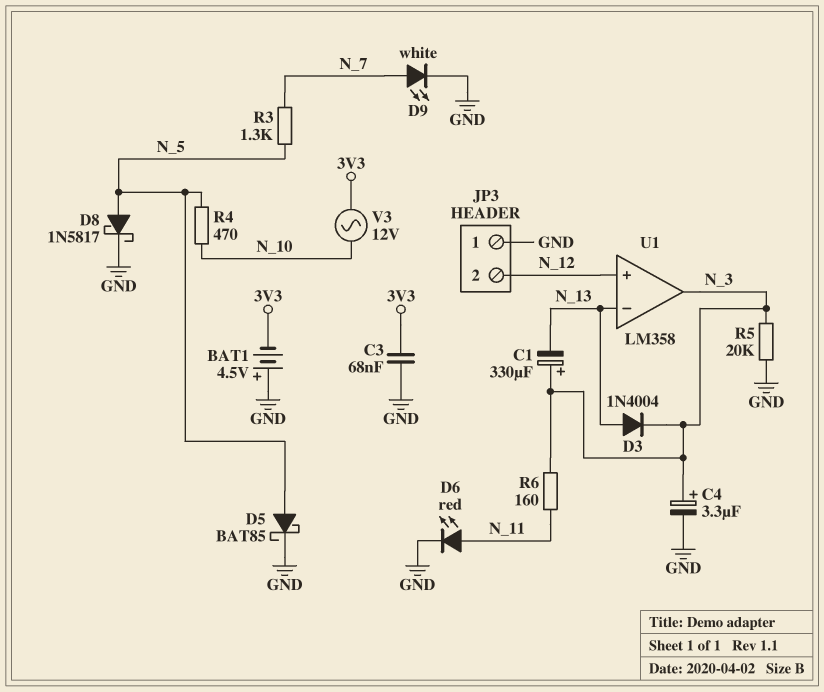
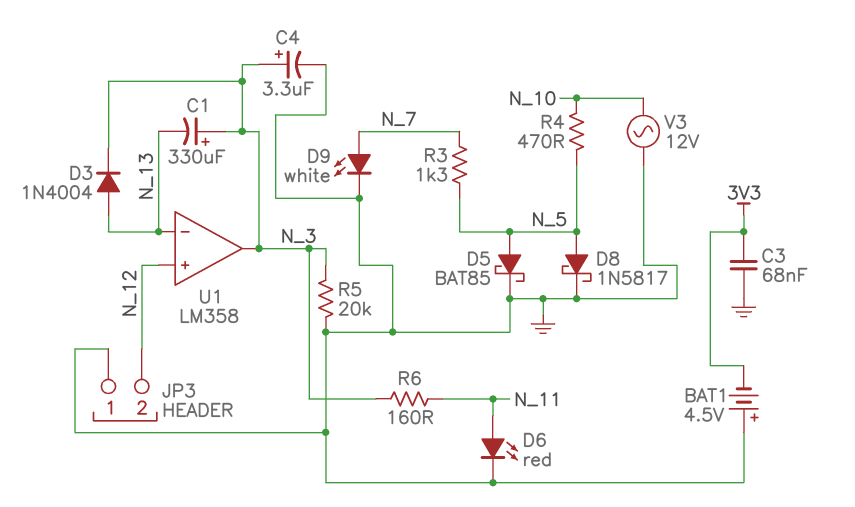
V3: AC 12V (3V3, N_10) -> AC 12V (GND, N_10)

